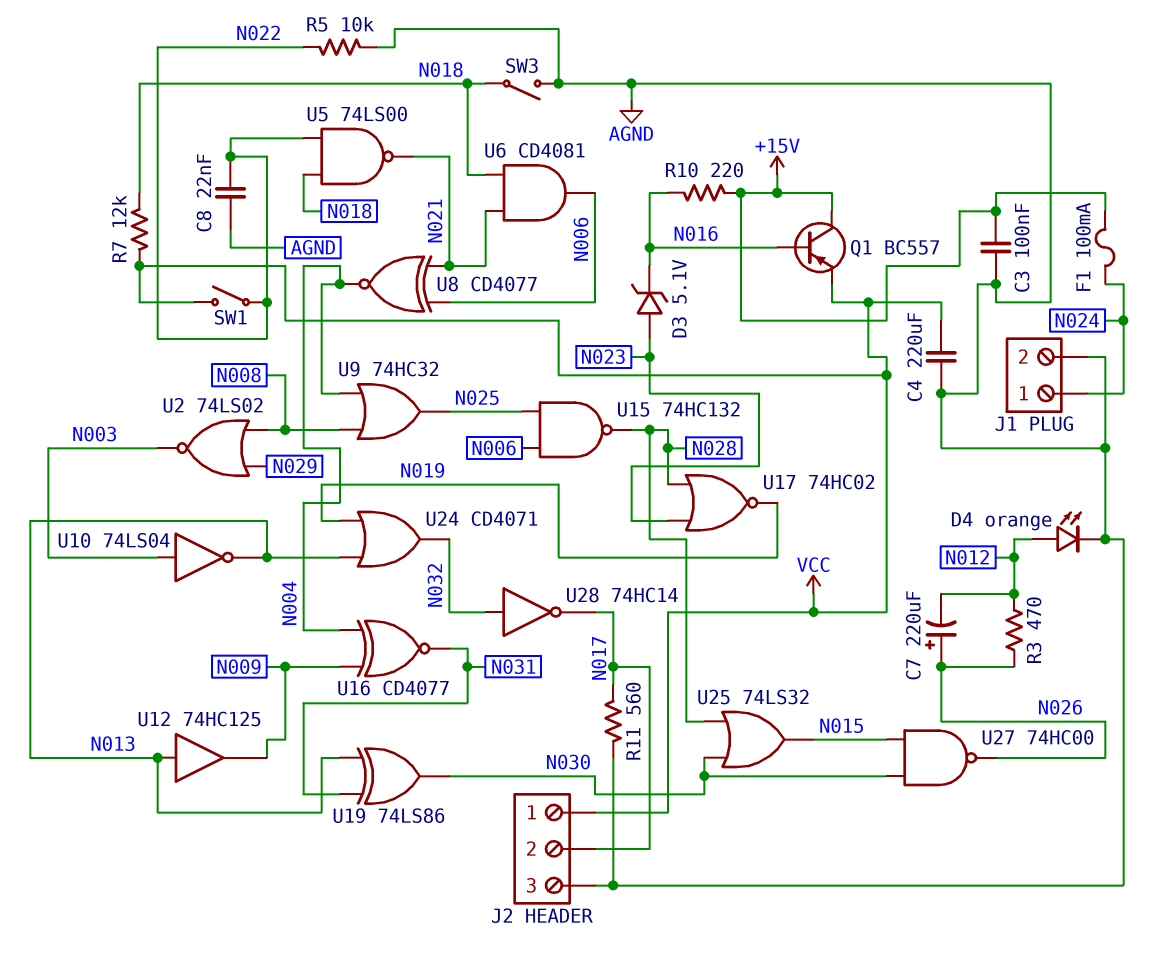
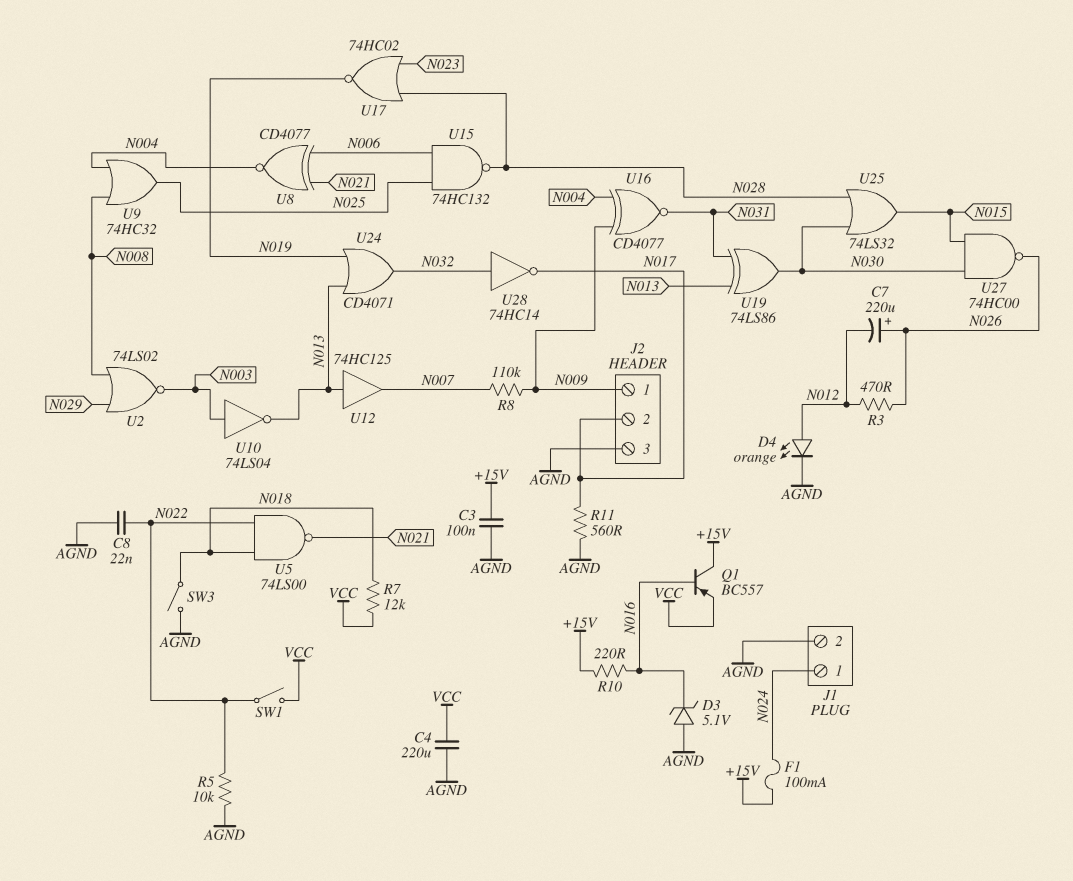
D3: zener 5.1V (A N023, K N016) -> zener 5.1V (A AGND, K N016)
J2 pin 1: VCC -> N009
R8: none -> 110k (N007, N009)
U6: AND CD4081 (in N018, in N021, out N006) -> none
U12: buffer 74HC125 (in N013, out N009) -> buffer 74HC125 (in N013, out N007)

